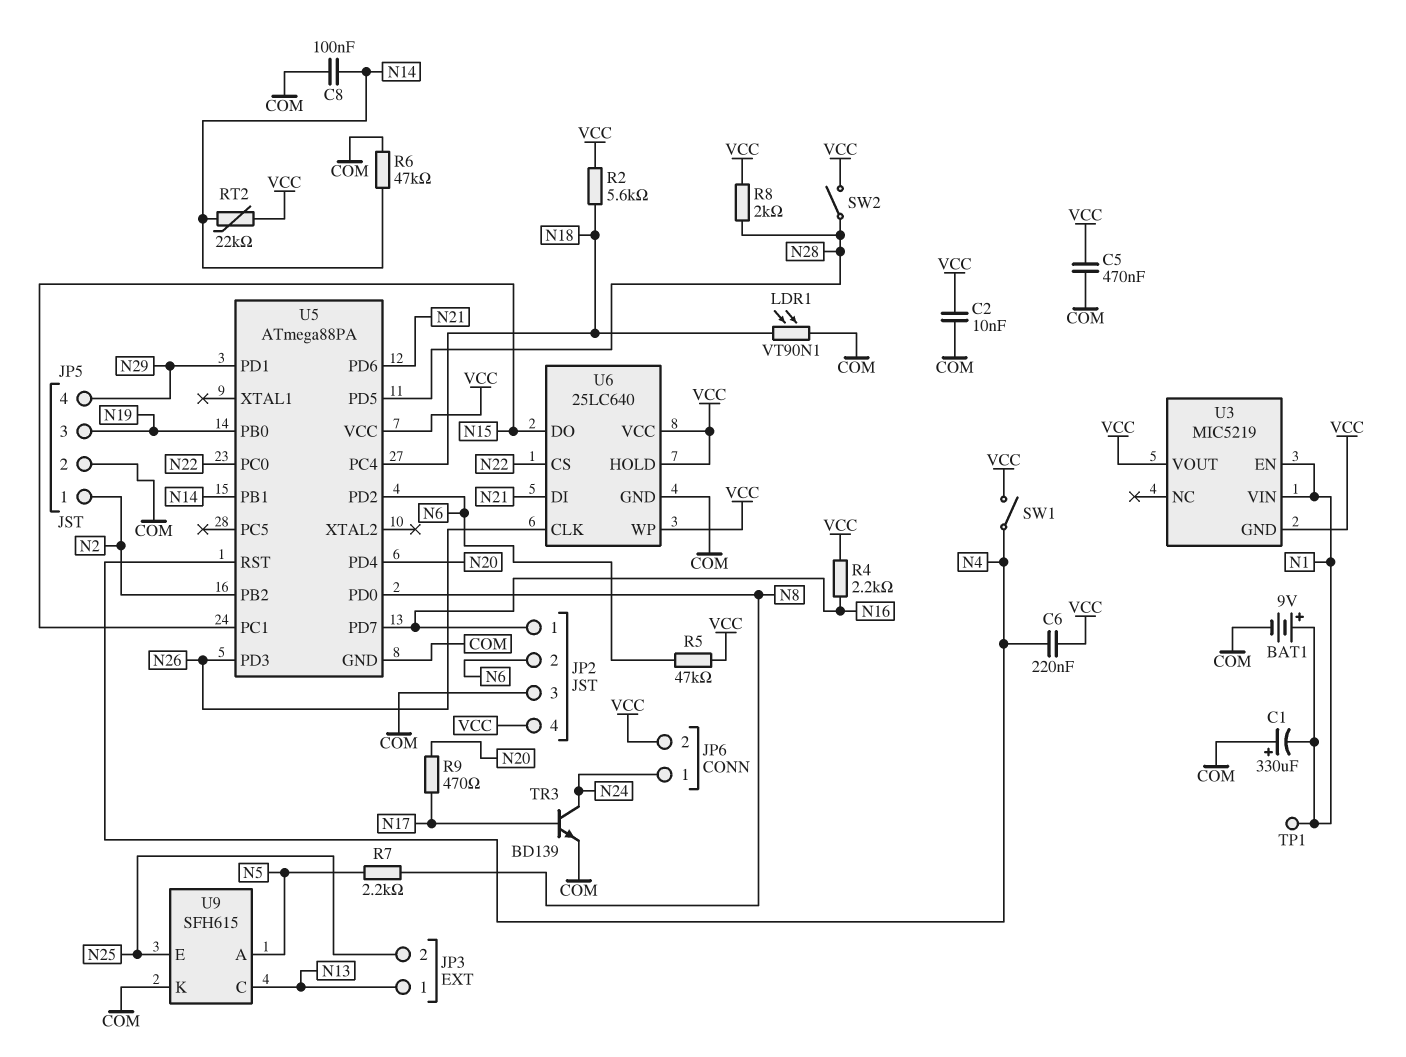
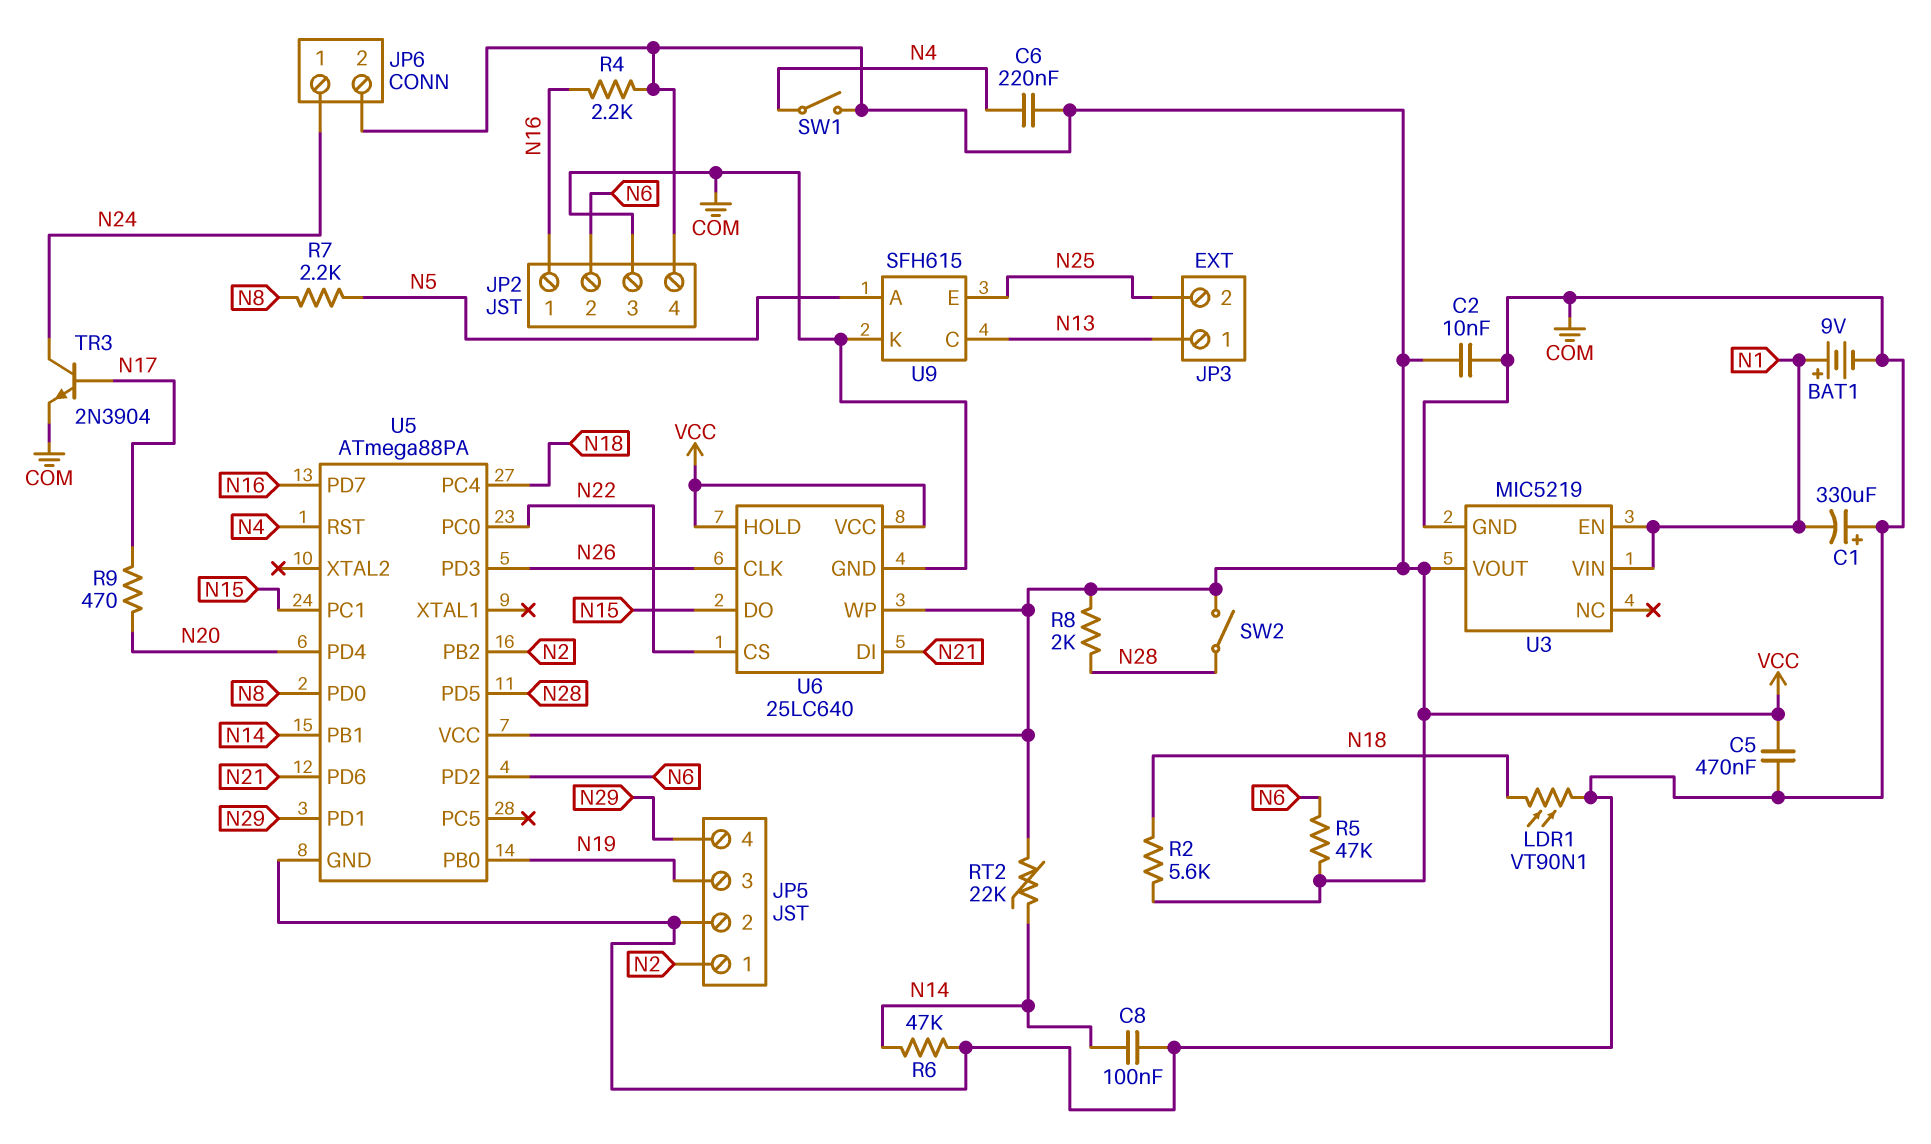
TP1: test point (N1) -> none
TR3: NPN BD139 (B N17, C N24, E COM) -> NPN 2N3904 (B N17, C N24, E COM)
U3 pin GND: VCC -> COM

